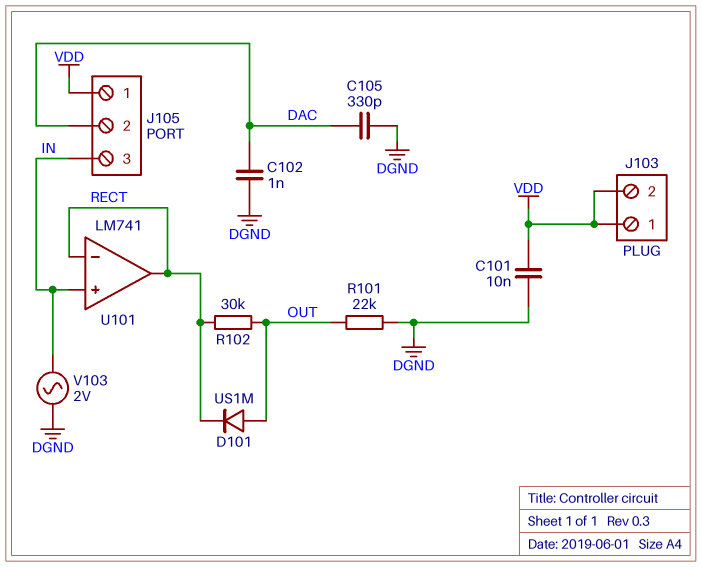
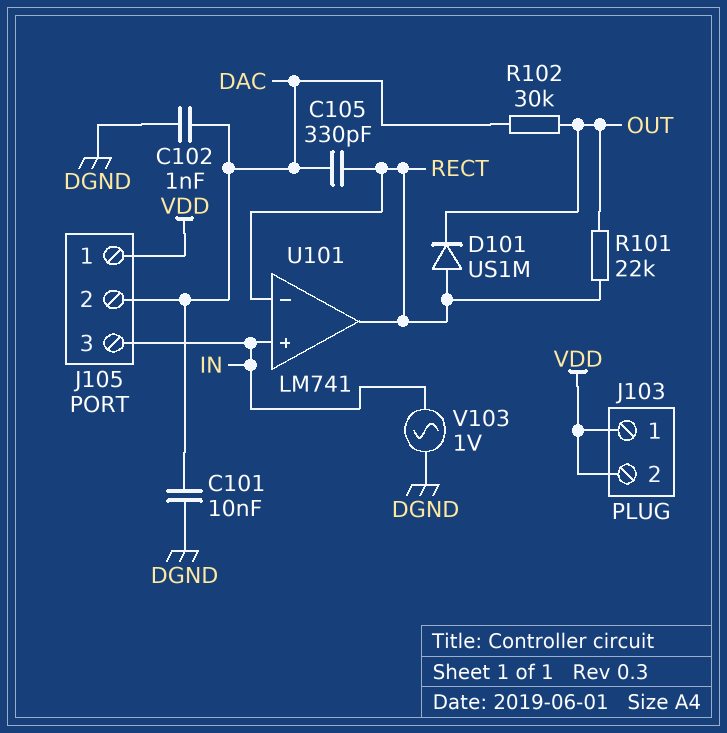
C101: 10nF (DGND, VDD) -> 10nF (DAC, DGND)
C105: 330pF (DAC, DGND) -> 330pF (DAC, RECT)
D101: diode US1M (A OUT, K RECT) -> diode US1M (A RECT, K OUT)
R101: 22k (DGND, OUT) -> 22k (OUT, RECT)
R102: 30k (OUT, RECT) -> 30k (DAC, OUT)
V103: AC 2V (DGND, IN) -> AC 1V (DGND, IN)

